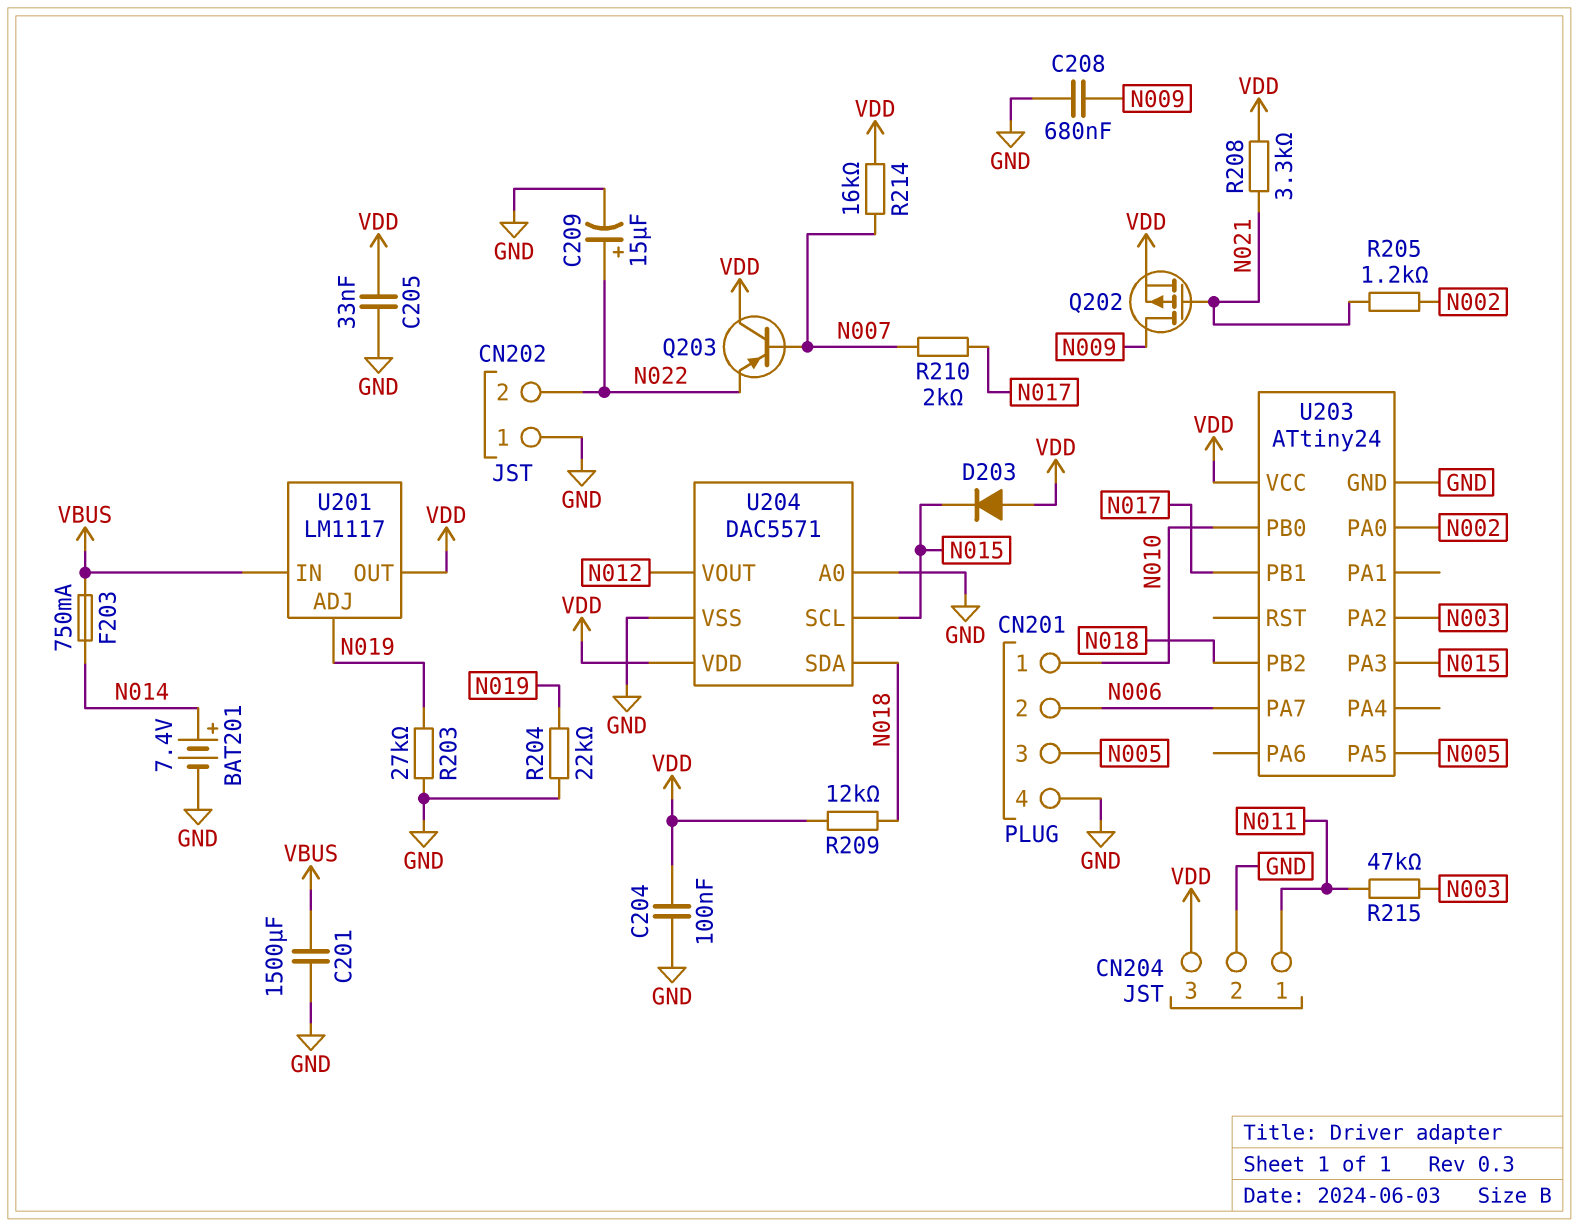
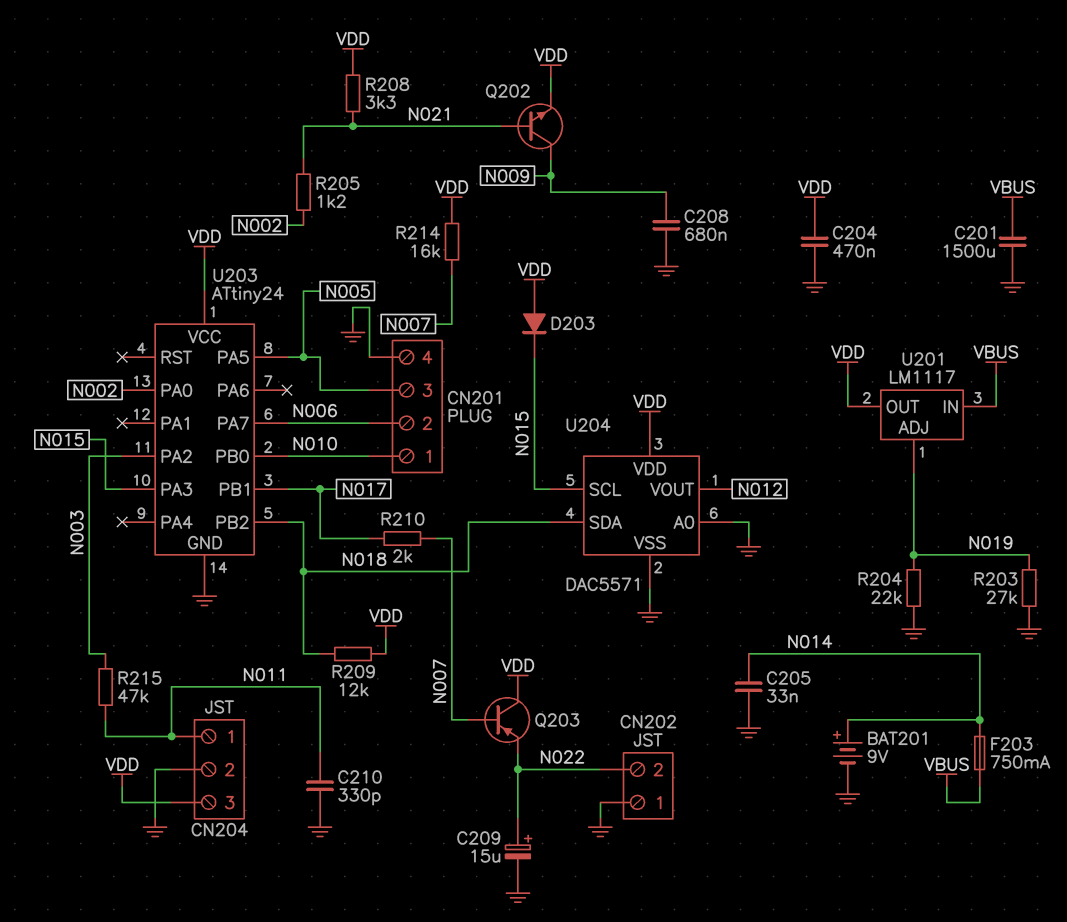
BAT201: 7.4V (plus N014, minus GND) -> 9V (plus N014, minus GND)
C204: 100nF (GND, VDD) -> 470nF (GND, VDD)
C205: 33nF (GND, VDD) -> 33nF (GND, N014)
C210: none -> 330pF (GND, N011)
Q202: PMOS (G N021, D N009, S VDD) -> NPN (B N021, C N009, E VDD)

